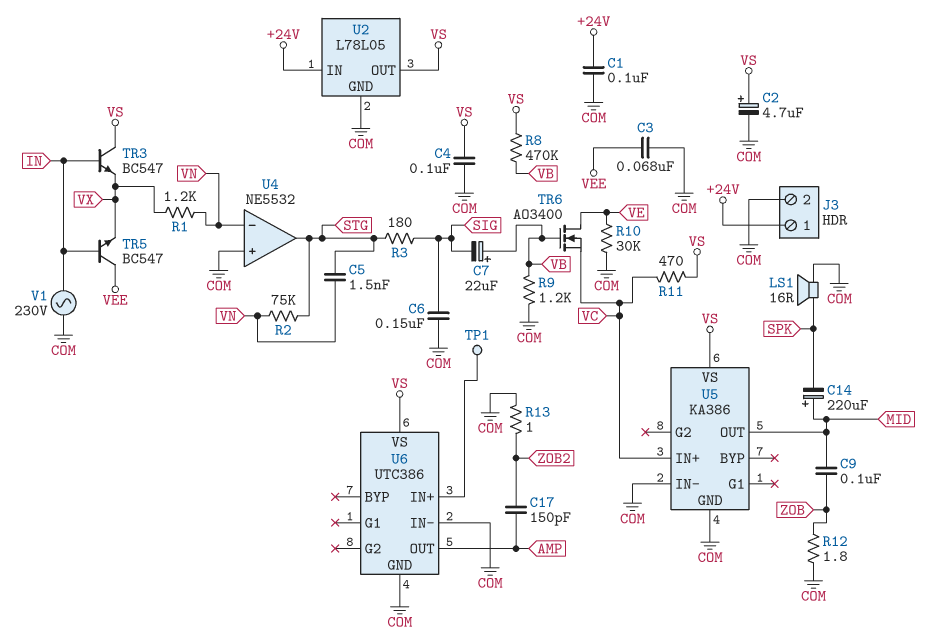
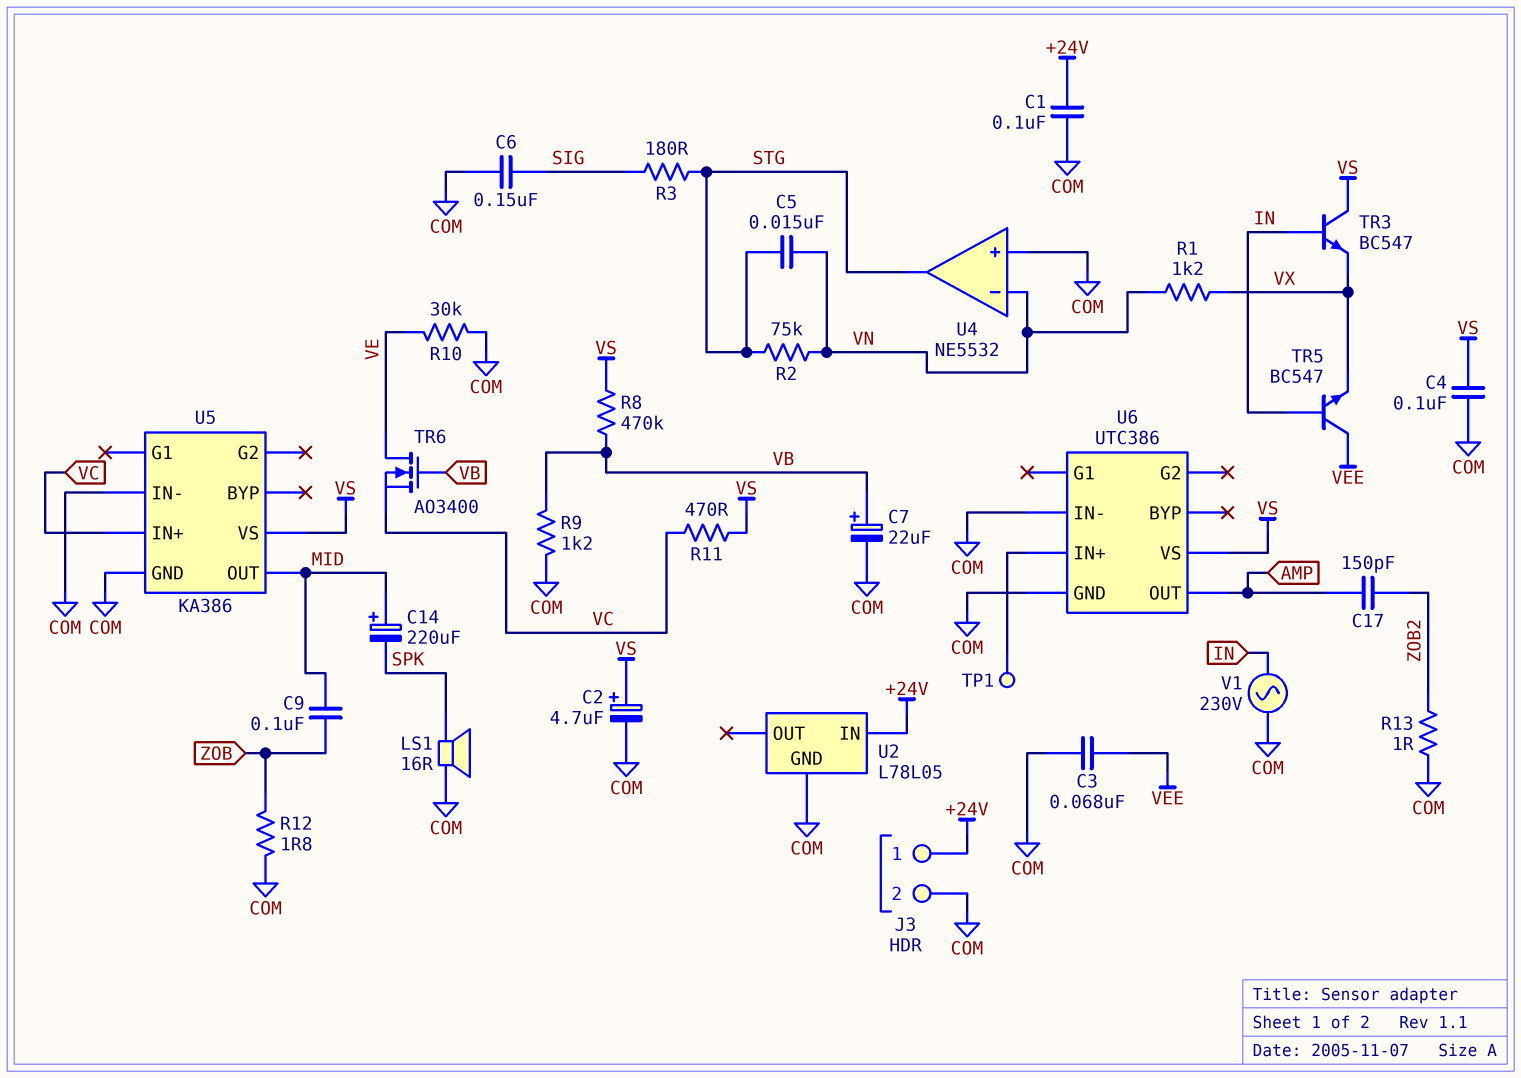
C5: 1.5nF (STG, VN) -> 15nF (STG, VN)
C7: 22uF (plus VB, minus SIG) -> 22uF (plus VB, minus COM)
U2 pin OUT: VS -> none

